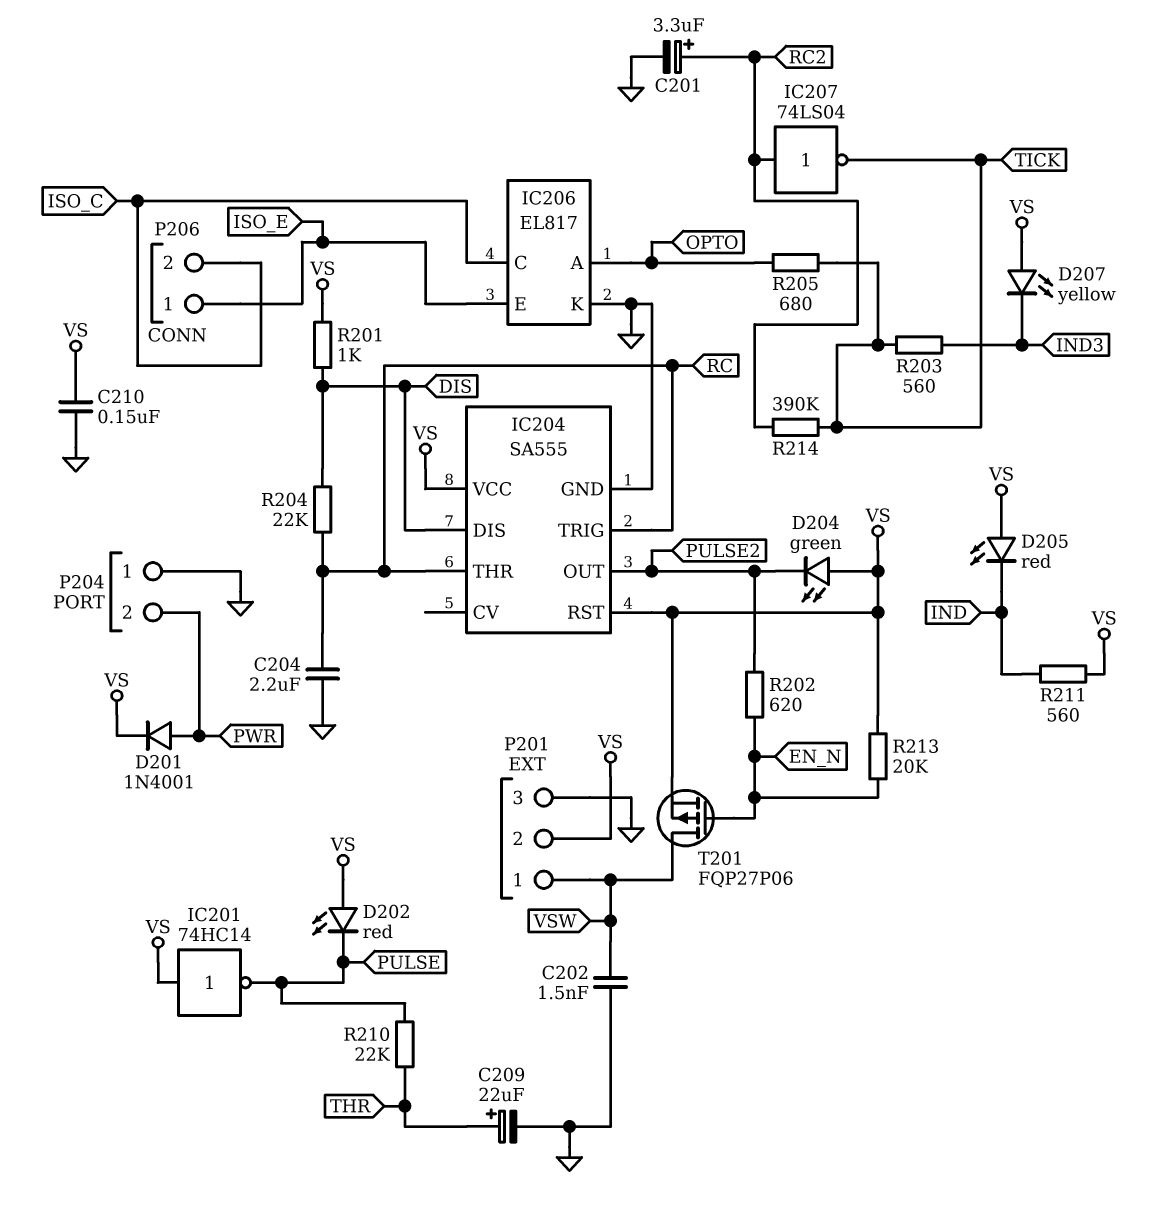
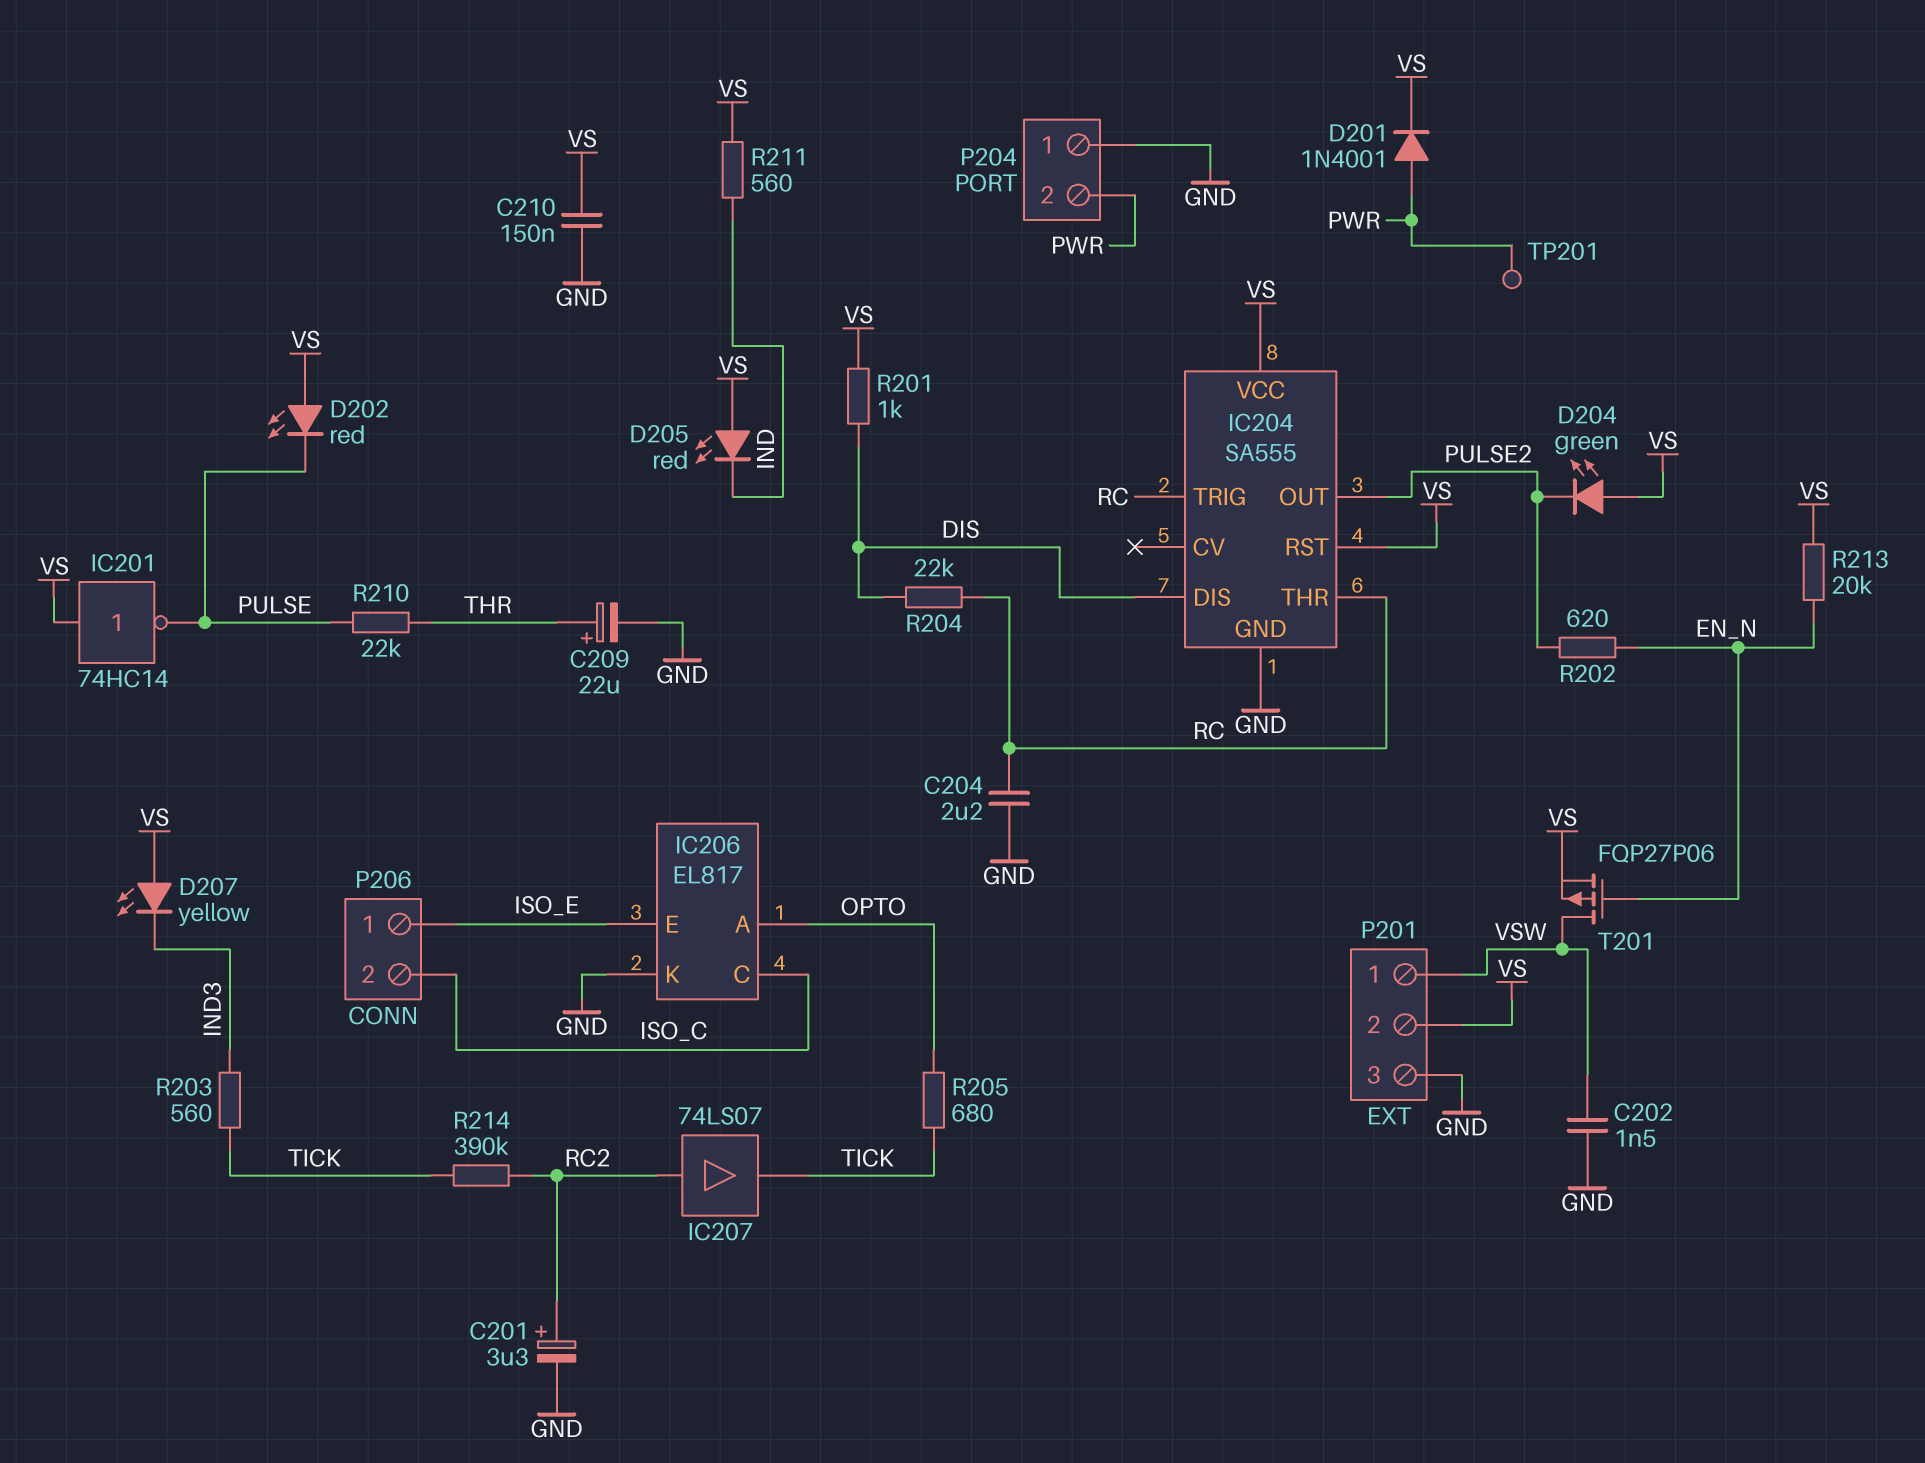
IC207: NOT 74LS04 (in RC2, out TICK) -> buffer 74LS07 (in RC2, out TICK)
TP201: none -> test point (PWR)

